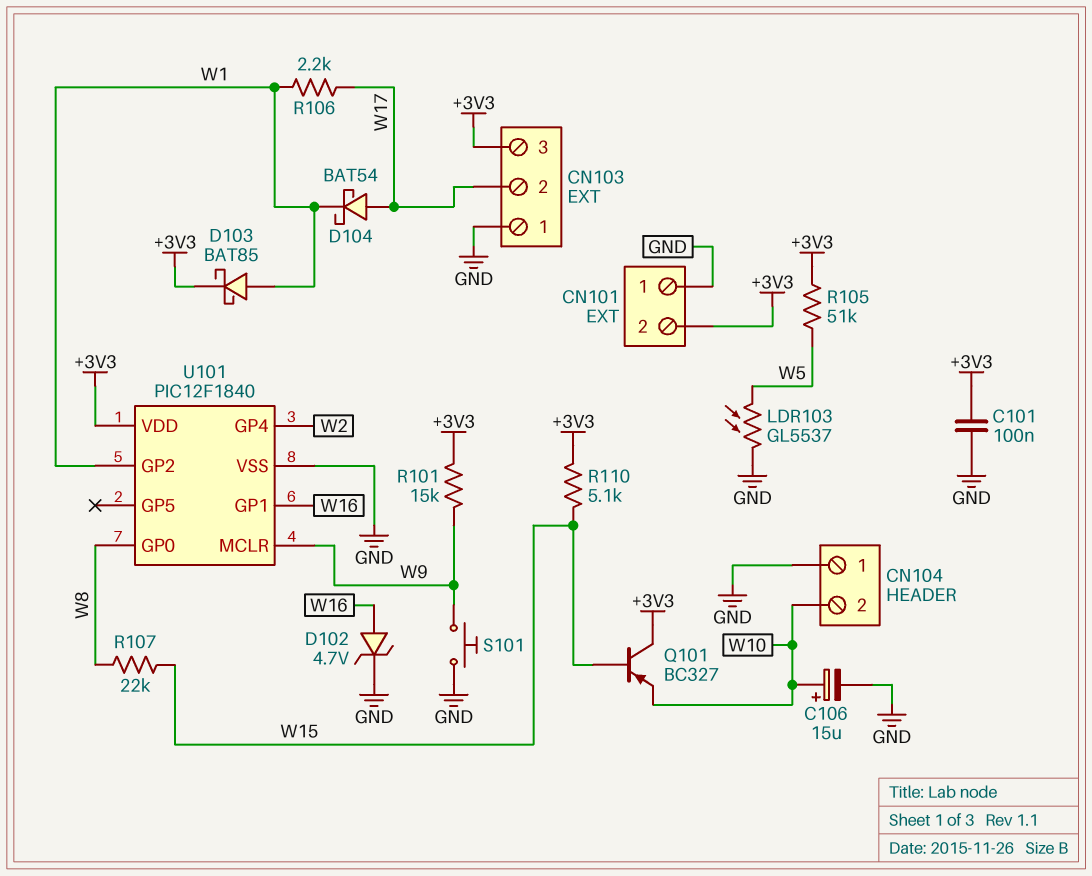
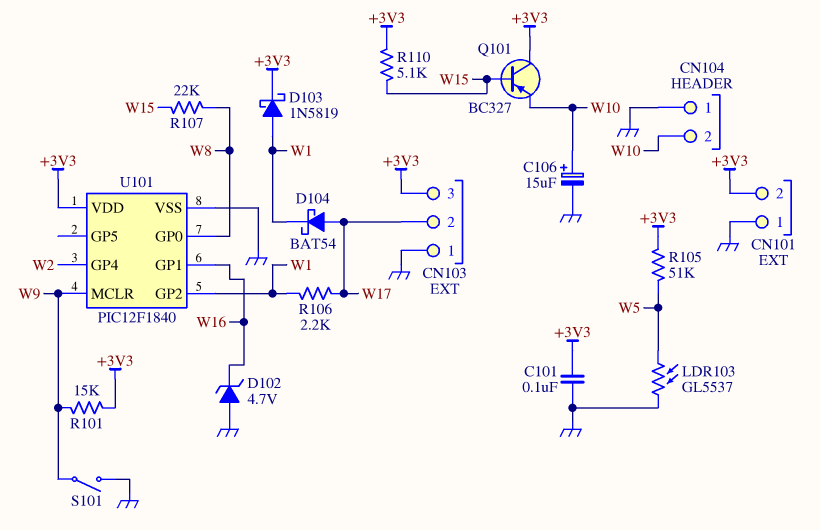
D102: zener 4.7V (A W16, K GND) -> zener 4.7V (A GND, K W16)
D103: schottky BAT85 (A W1, K +3V3) -> schottky 1N5819 (A W1, K +3V3)
S101: button (GND, W9) -> switch (GND, W9)

